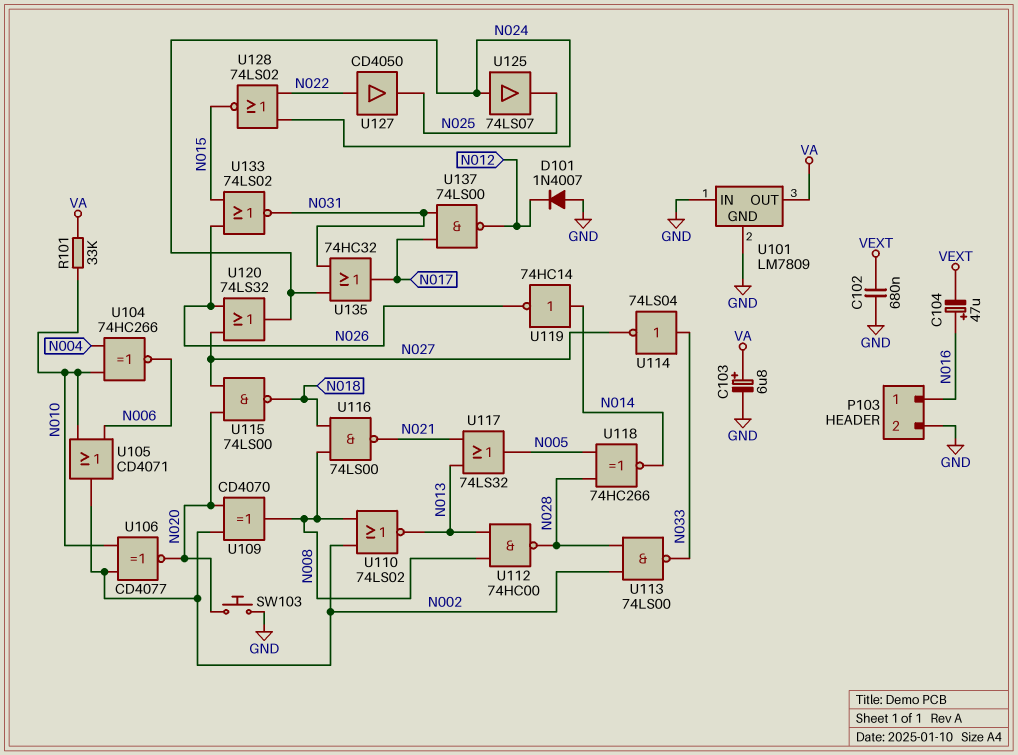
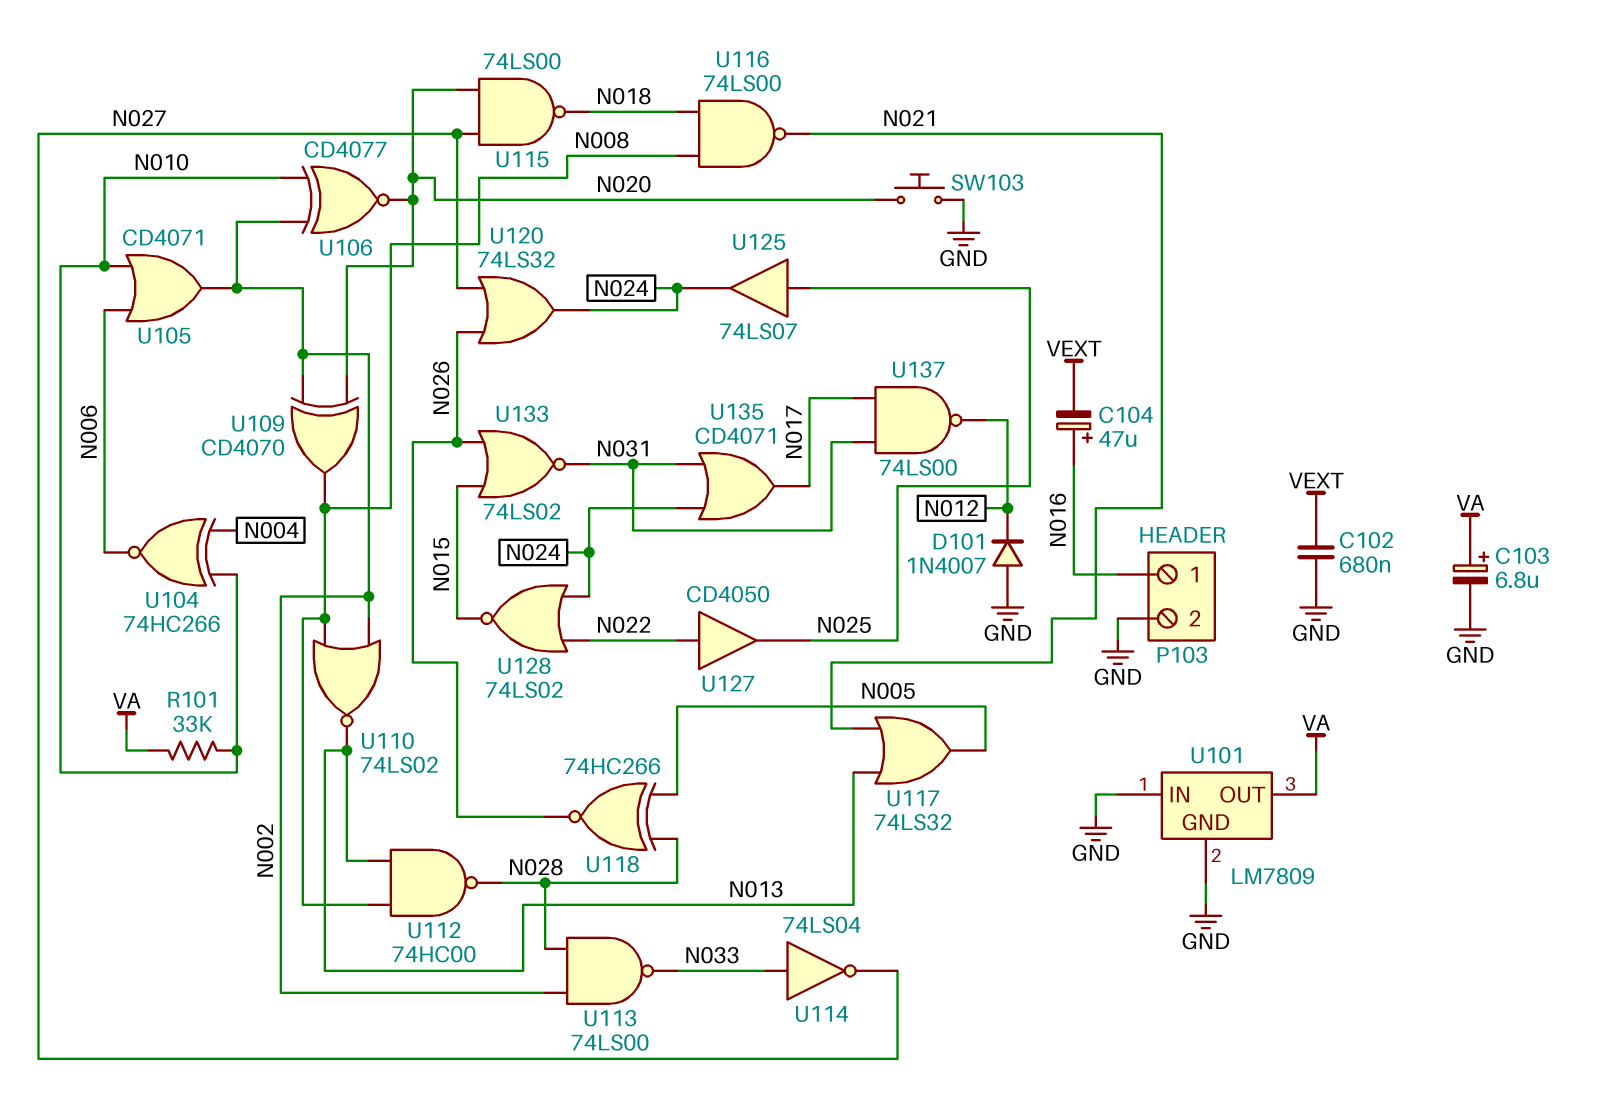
U118: XNOR 74HC266 (in N005, in N028, out N014) -> XNOR 74HC266 (in N005, in N028, out N026)
U119: NOT 74HC14 (in N014, out N026) -> none
U125: buffer 74LS07 (in N024, out N025) -> buffer 74LS07 (in N025, out N024)
U135: OR 74HC32 (in N024, in N031, out N017) -> OR CD4071 (in N024, in N031, out N017)

